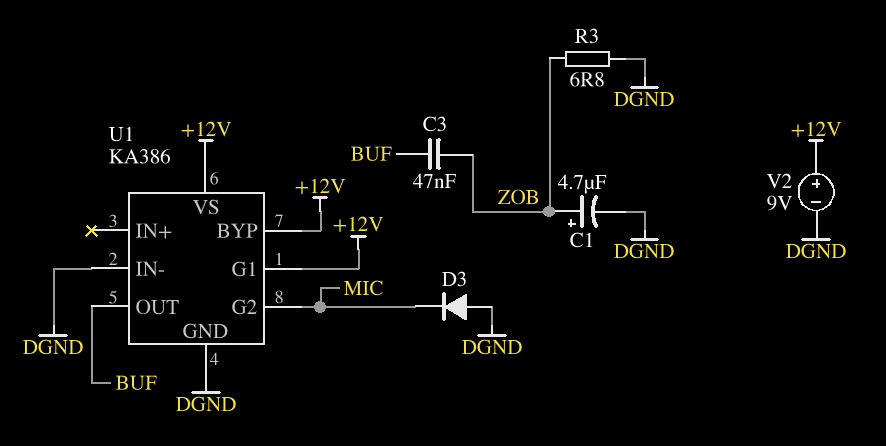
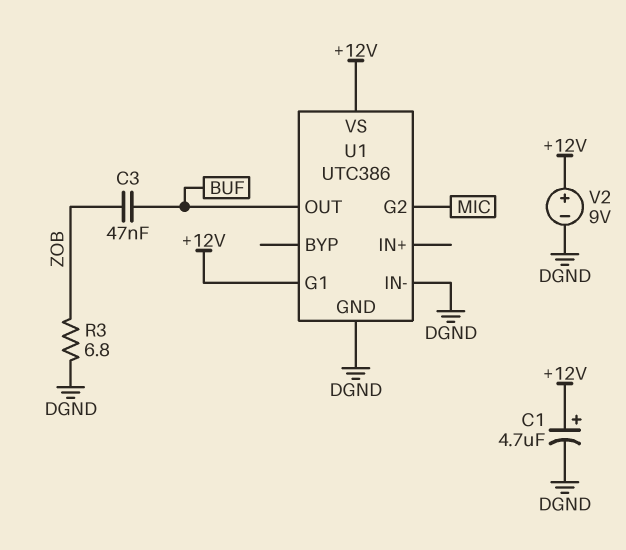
C1: 4.7uF (plus ZOB, minus DGND) -> 4.7uF (plus +12V, minus DGND)
D3: diode (A DGND, K MIC) -> none
U1: KA386 -> UTC386
U1 pin BYP: +12V -> none

